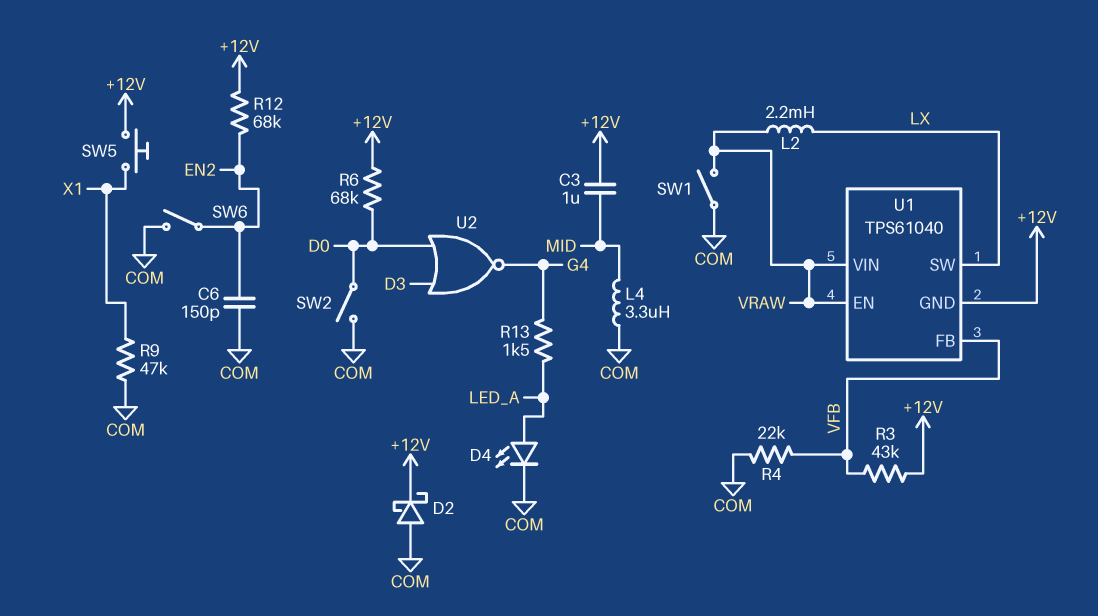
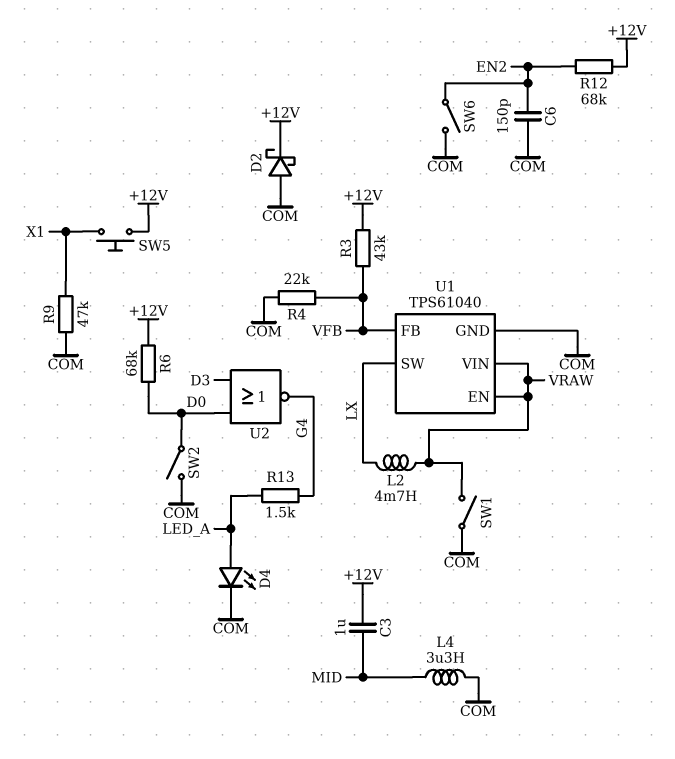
L2: 2.2mH (LX, VRAW) -> 4.7mH (LX, VRAW)
U1 pin GND: +12V -> COM

